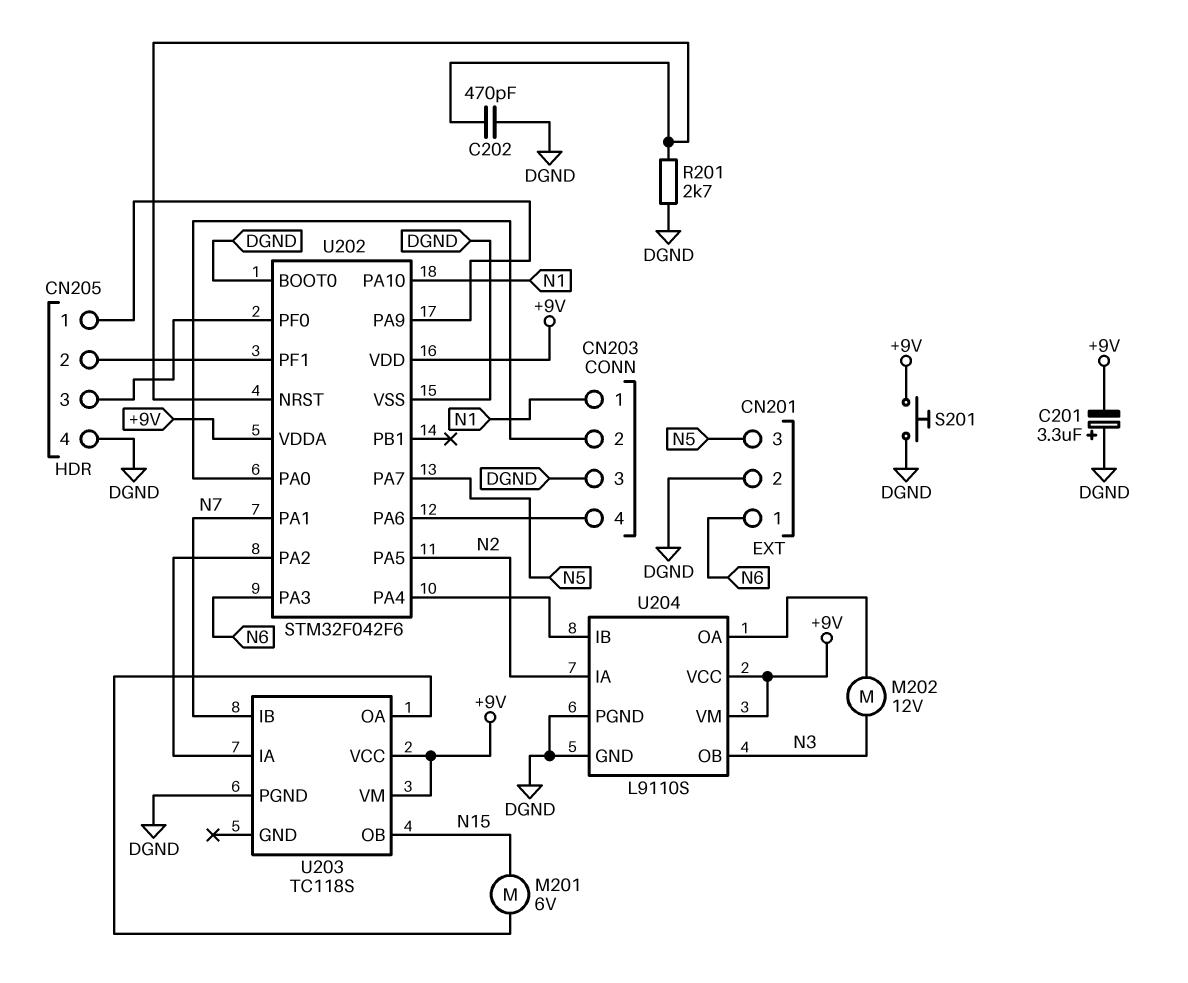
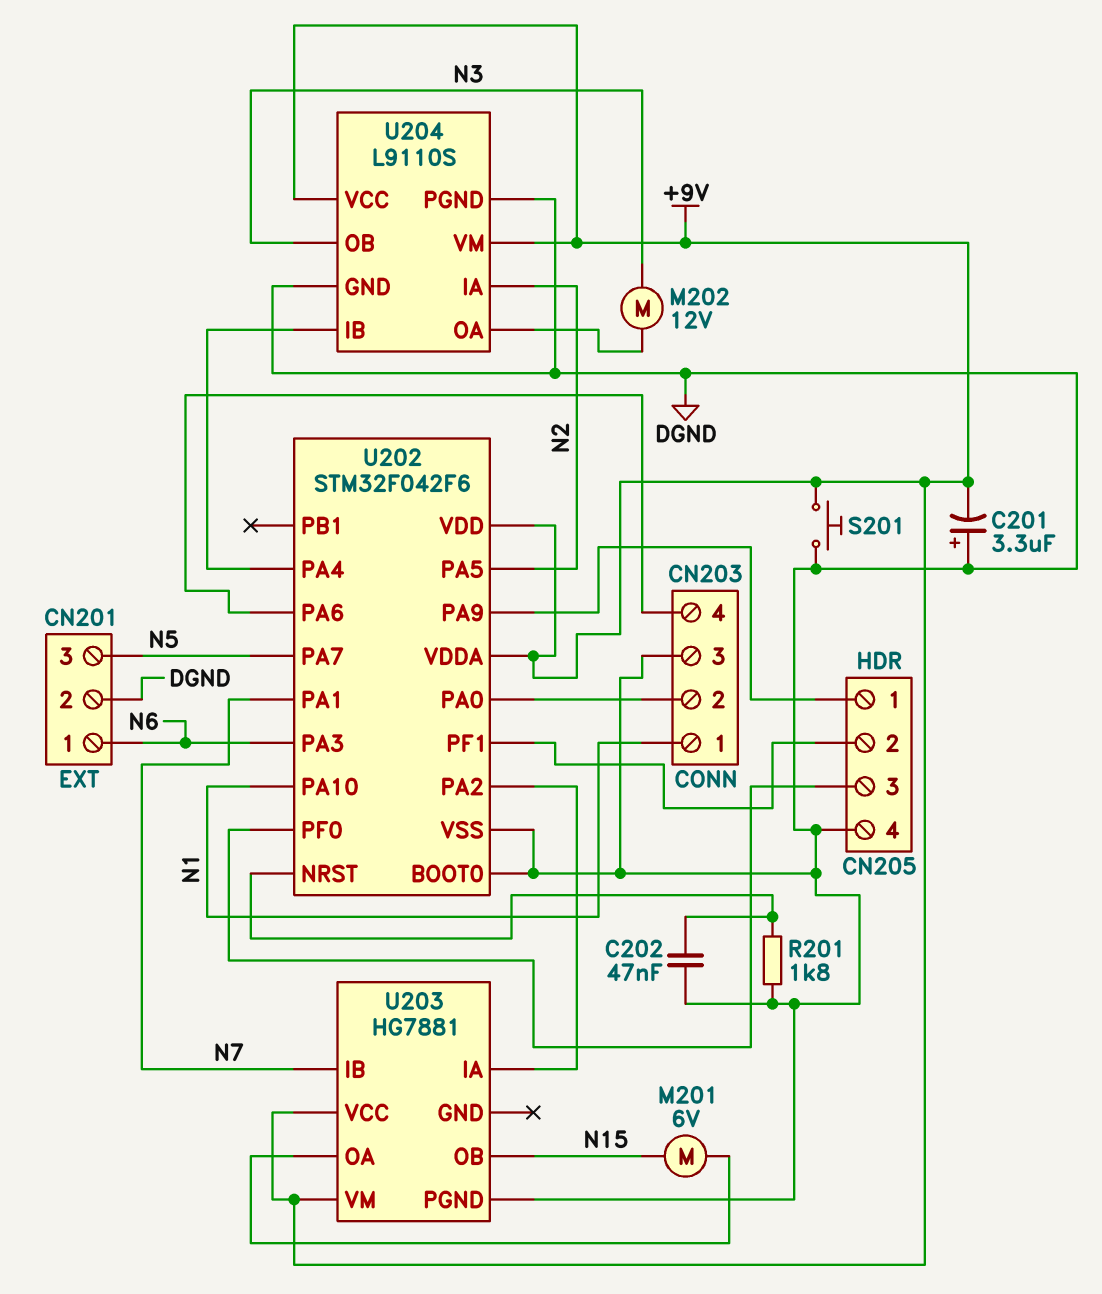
C202: 470pF (DGND, U202/NRST) -> 47nF (DGND, U202/NRST)
R201: 2.7k (DGND, U202/NRST) -> 1.8k (DGND, U202/NRST)
U203: TC118S -> HG7881

